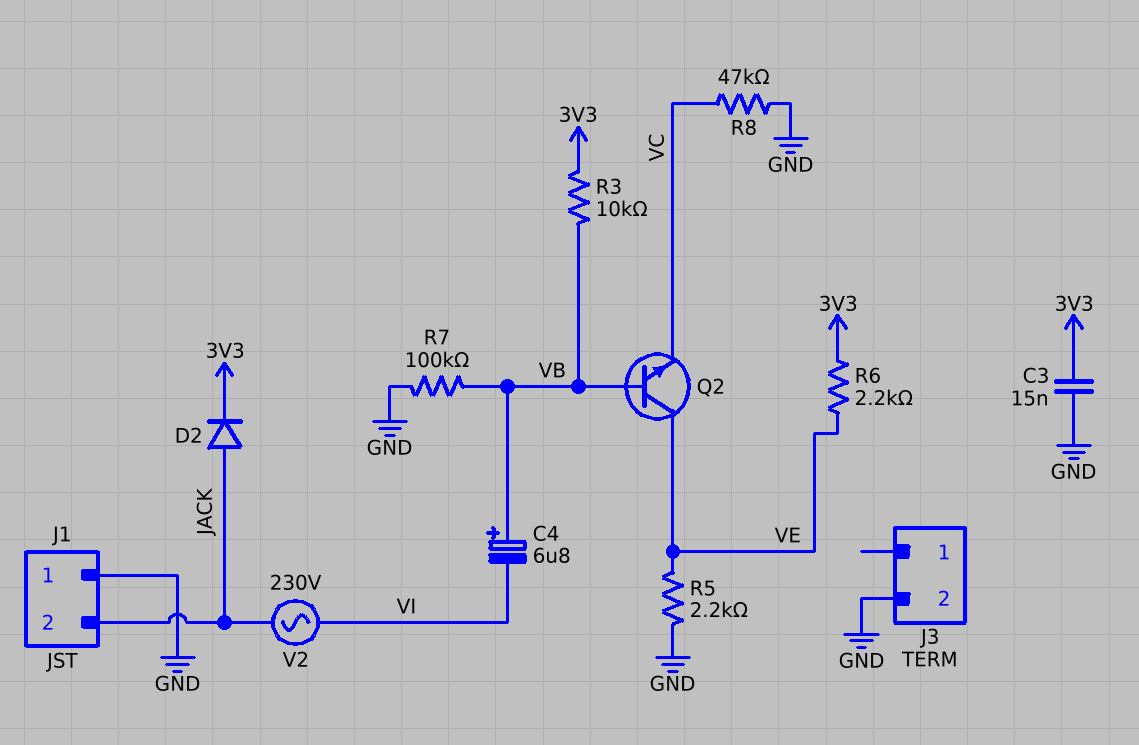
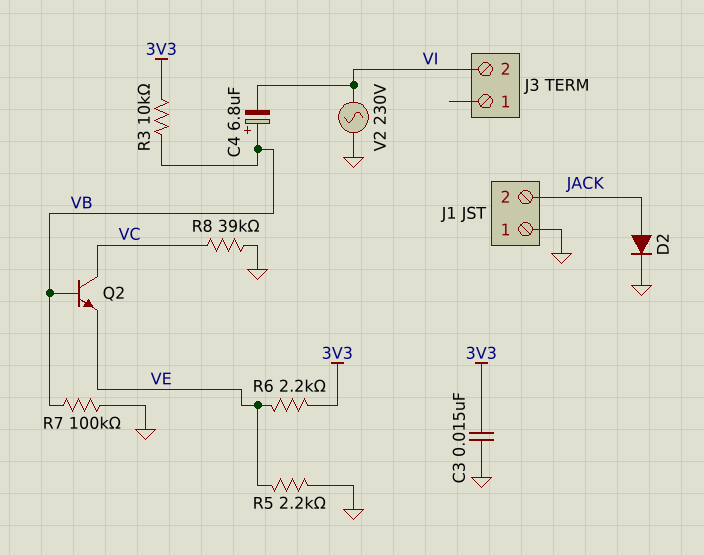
D2: diode (A JACK, K 3V3) -> diode (A JACK, K GND)
J3 pin 2: GND -> VI
Q2: NPN (B VB, C VE, E VC) -> NPN (B VB, C VC, E VE)
R8: 47k (GND, VC) -> 39k (GND, VC)
V2: AC 230V (JACK, VI) -> AC 230V (GND, VI)

